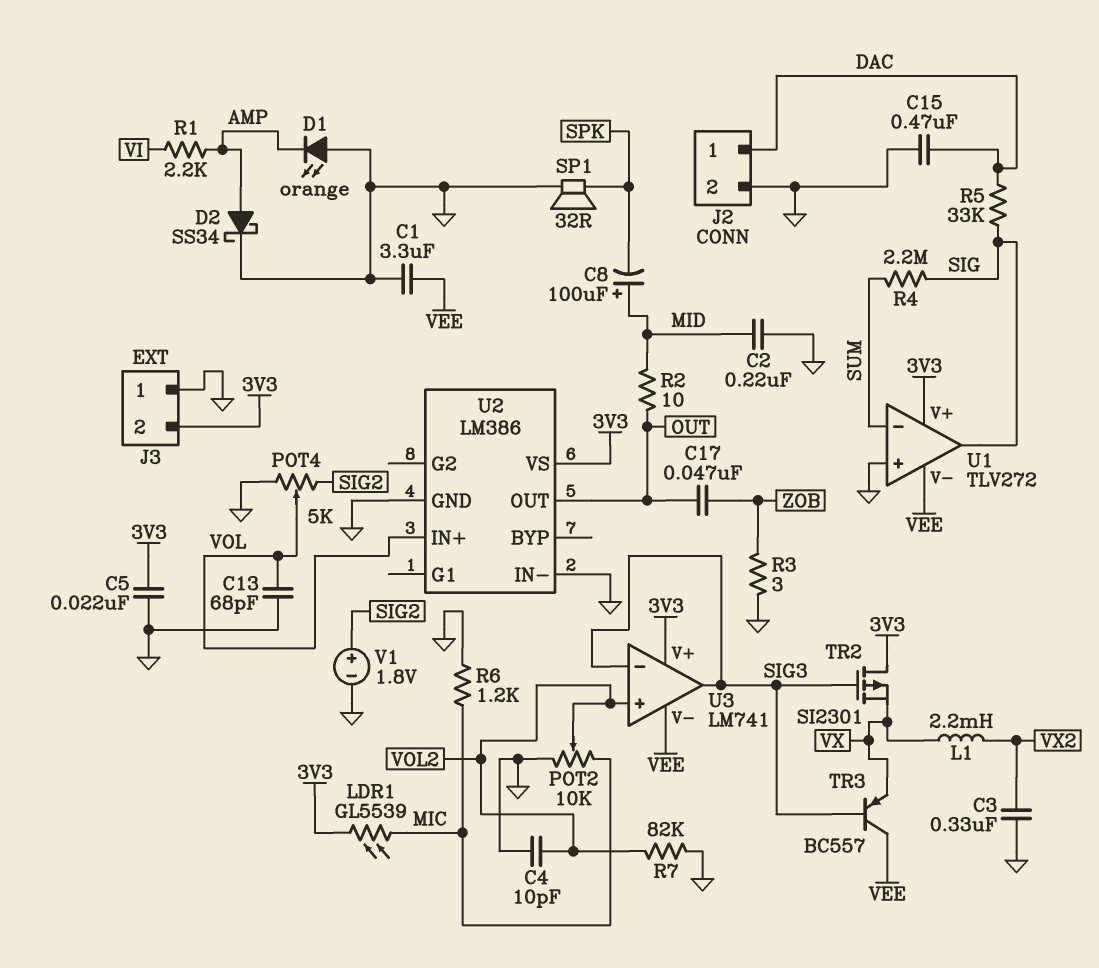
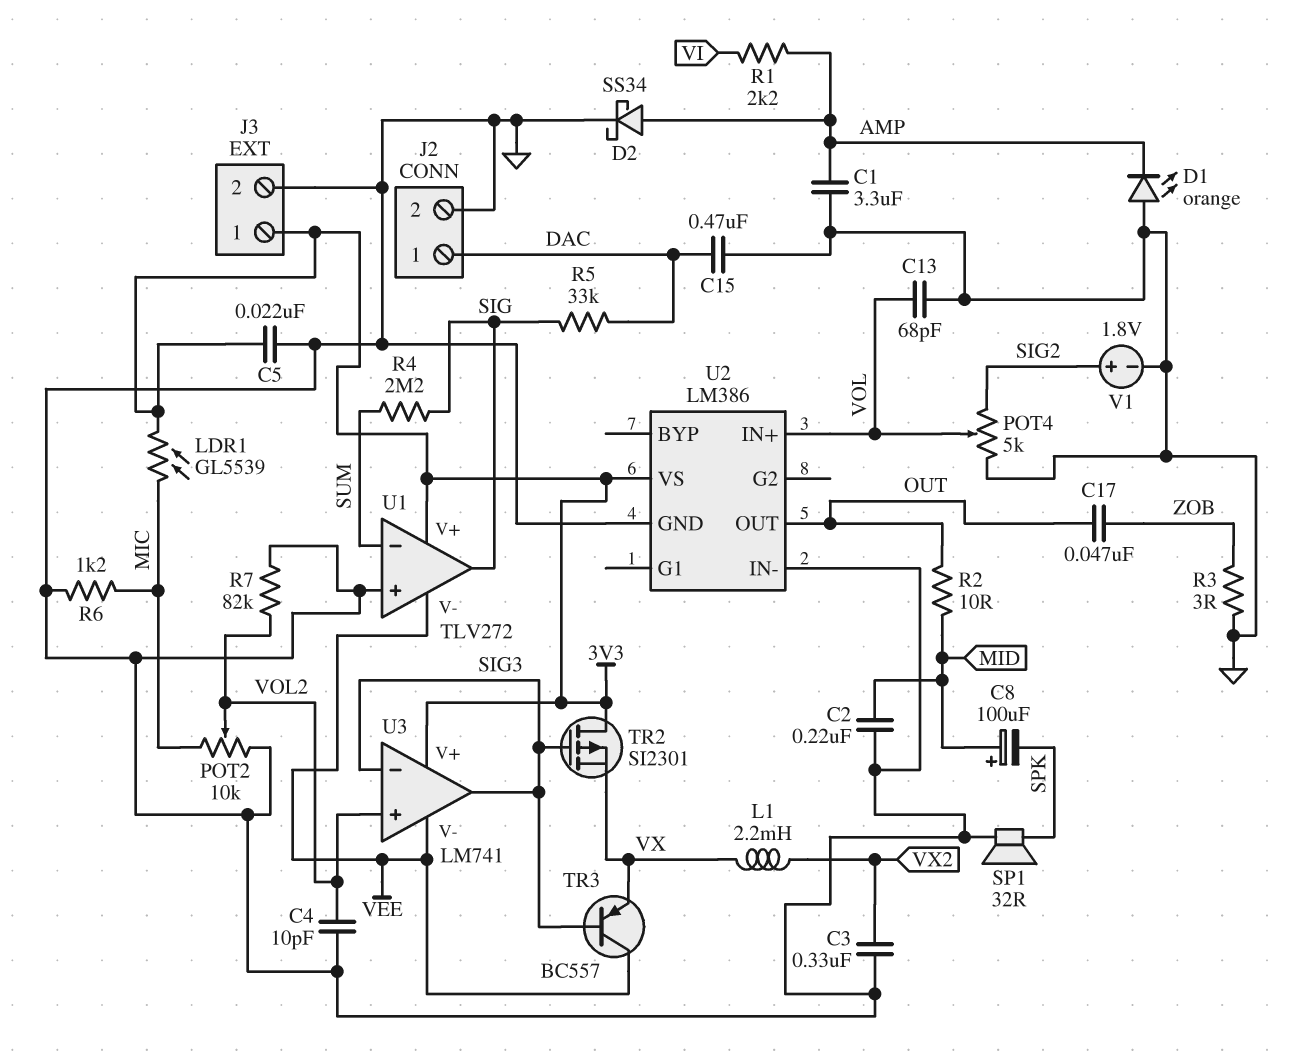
C1: 3.3uF (GND, VEE) -> 3.3uF (AMP, GND)
J3 pin 1: GND -> 3V3
J3 pin 2: 3V3 -> GND

